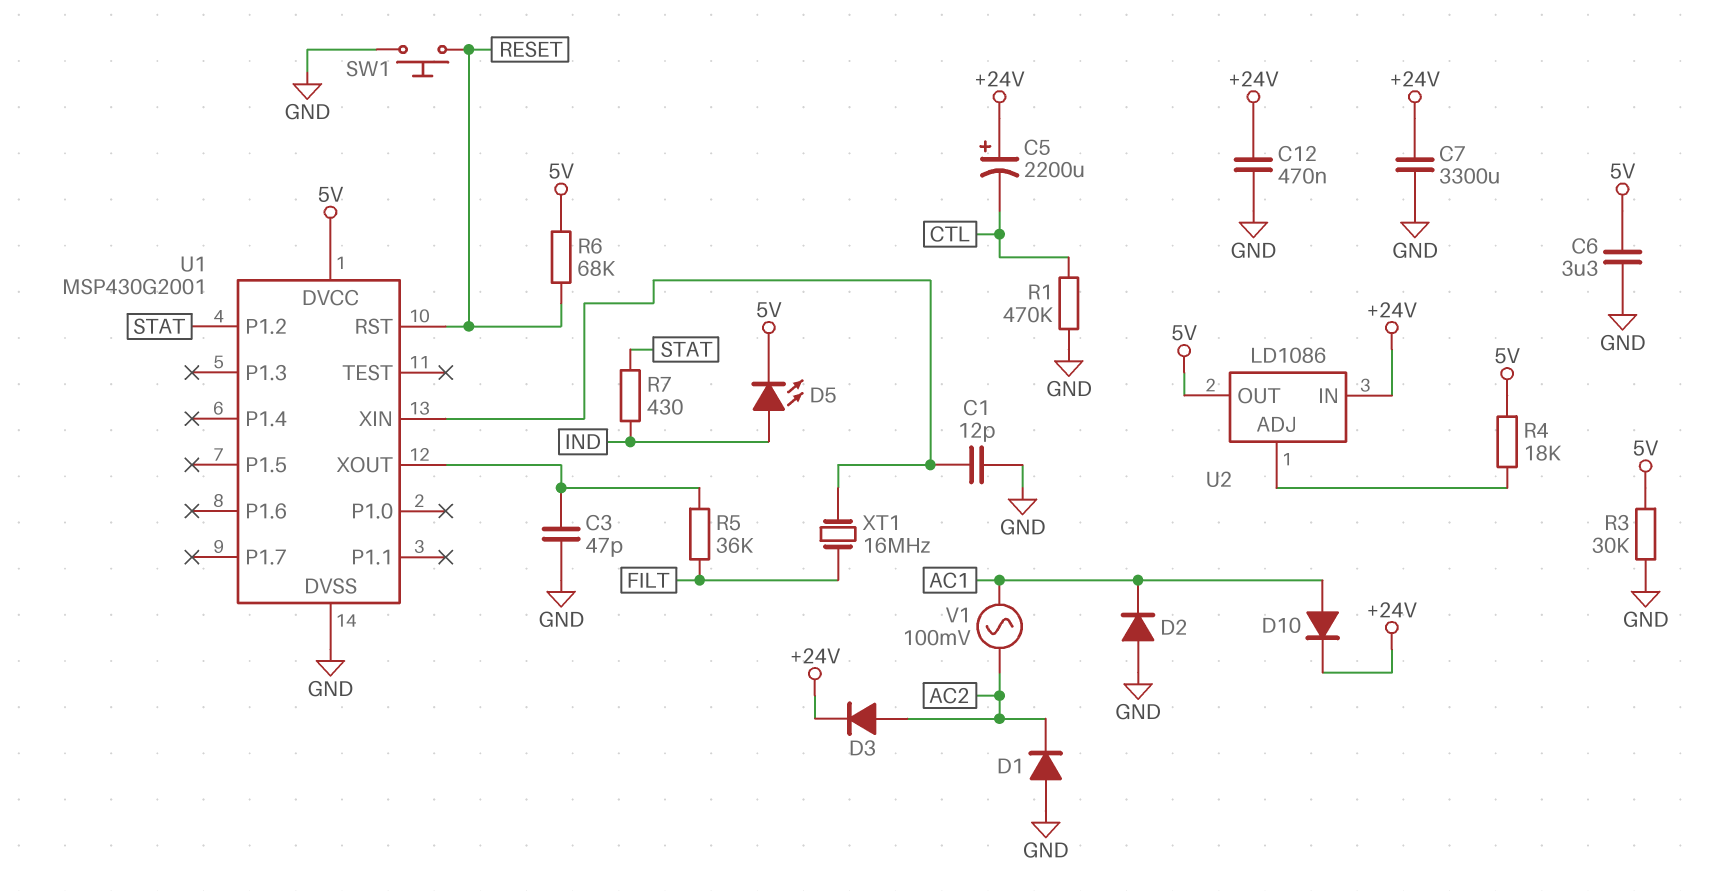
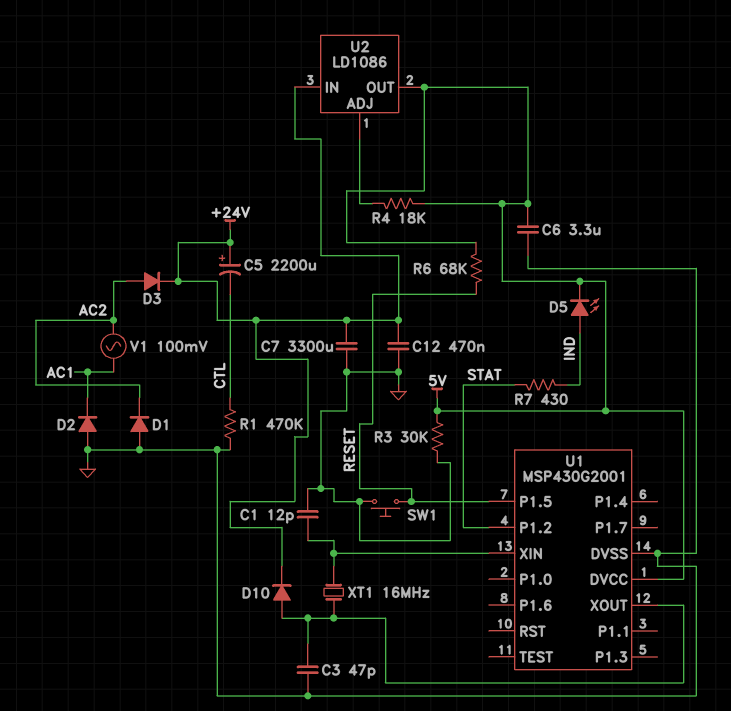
D10: diode (A AC1, K +24V) -> diode (A U1/XOUT, K +24V)
R5: 36k (FILT, U1/XOUT) -> none
U1 pin P1.5: none -> RESET
U1 pin RST: RESET -> none
XT1: 16MHz (FILT, U1/XIN) -> 16MHz (U1/XIN, U1/XOUT)

